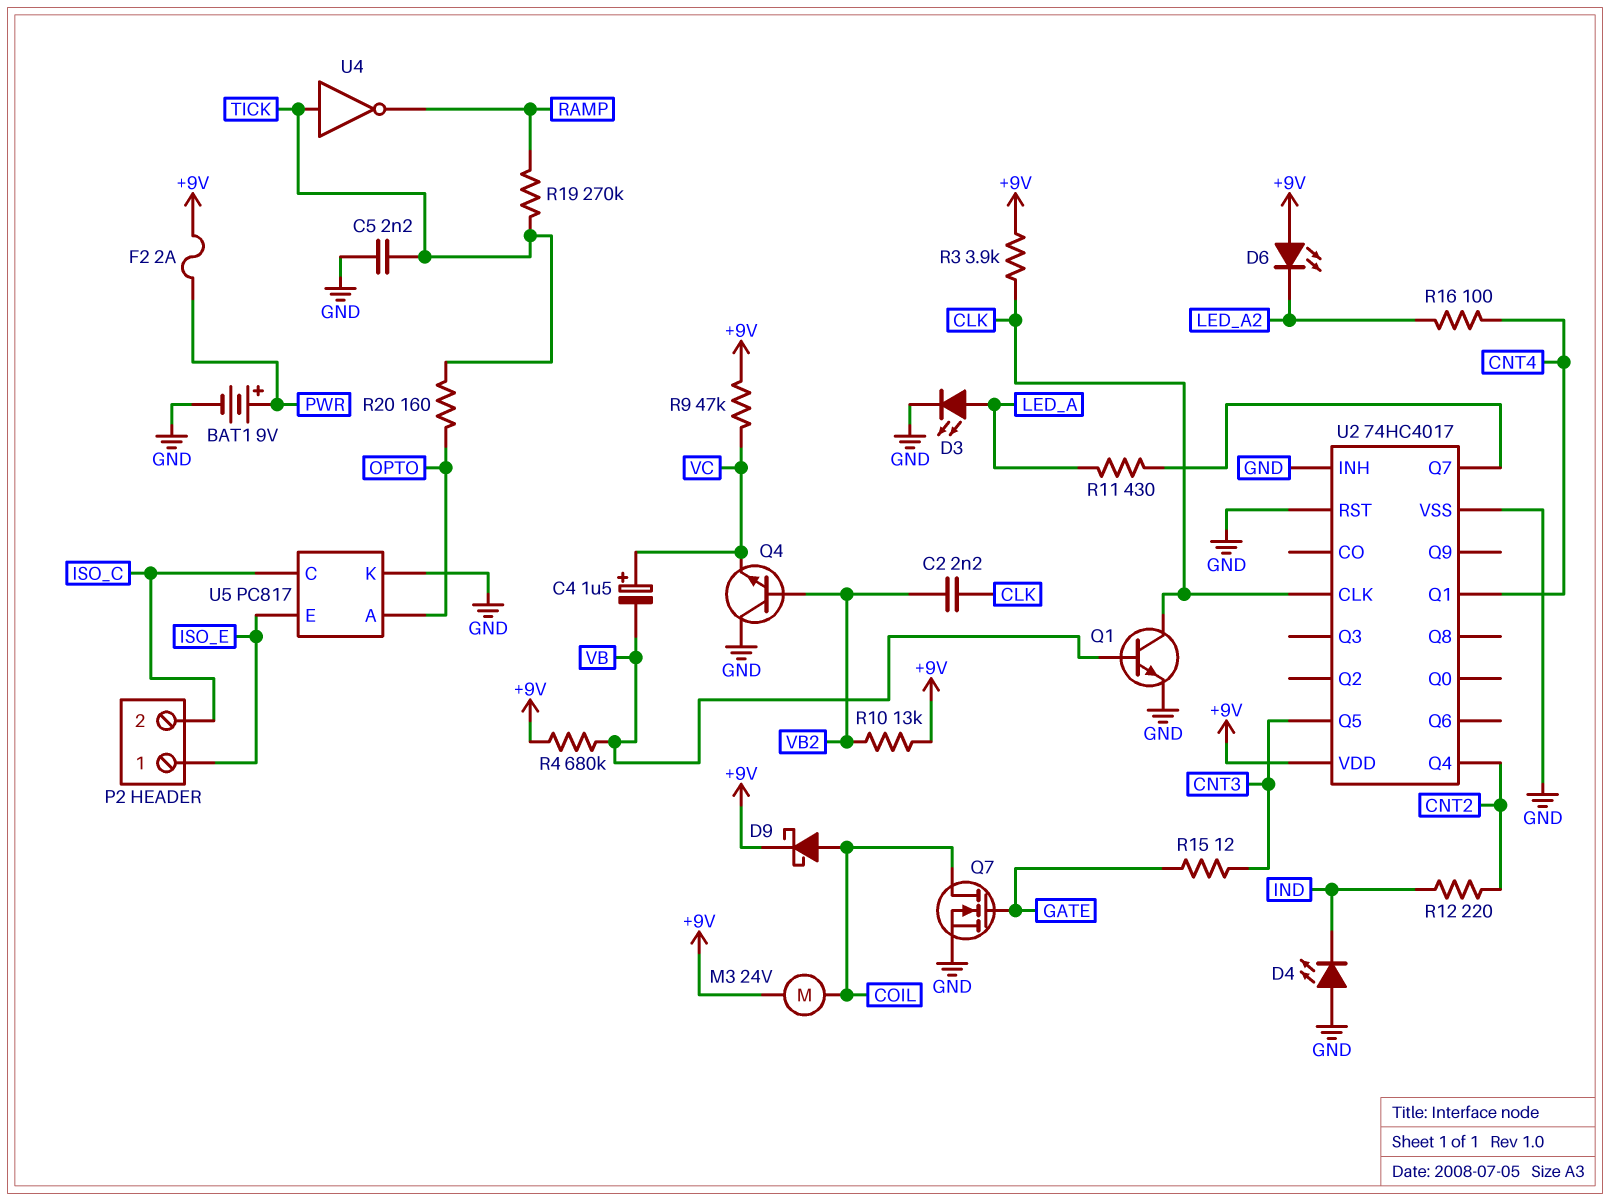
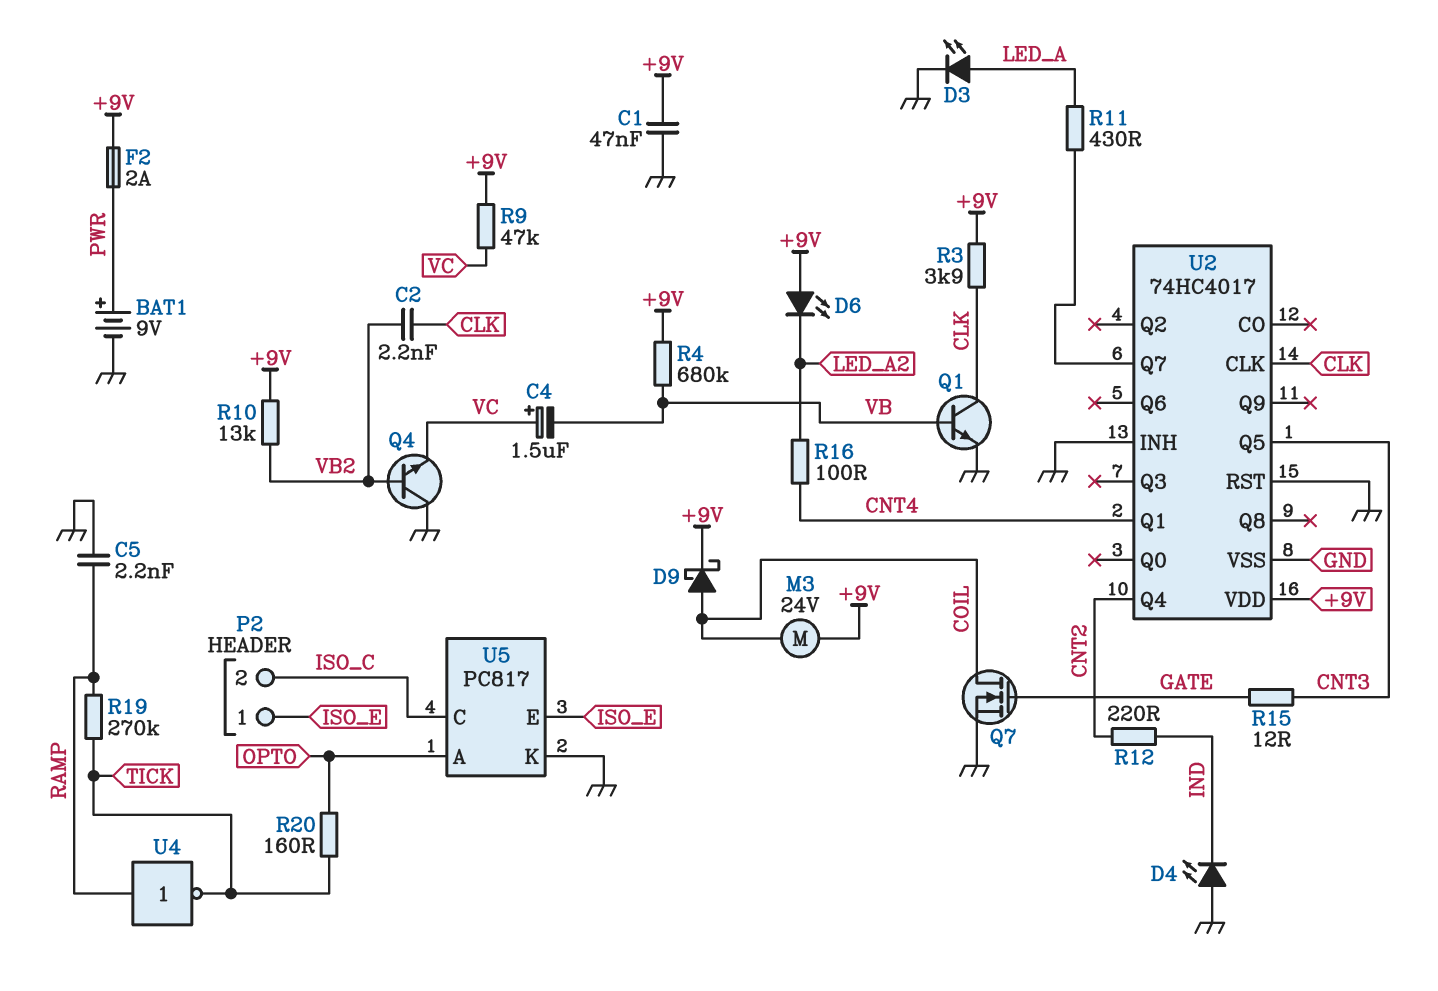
C1: none -> 47nF (+9V, GND)
C5: 2.2nF (GND, TICK) -> 2.2nF (GND, RAMP)
U4: NOT (in TICK, out RAMP) -> NOT (in RAMP, out TICK)

